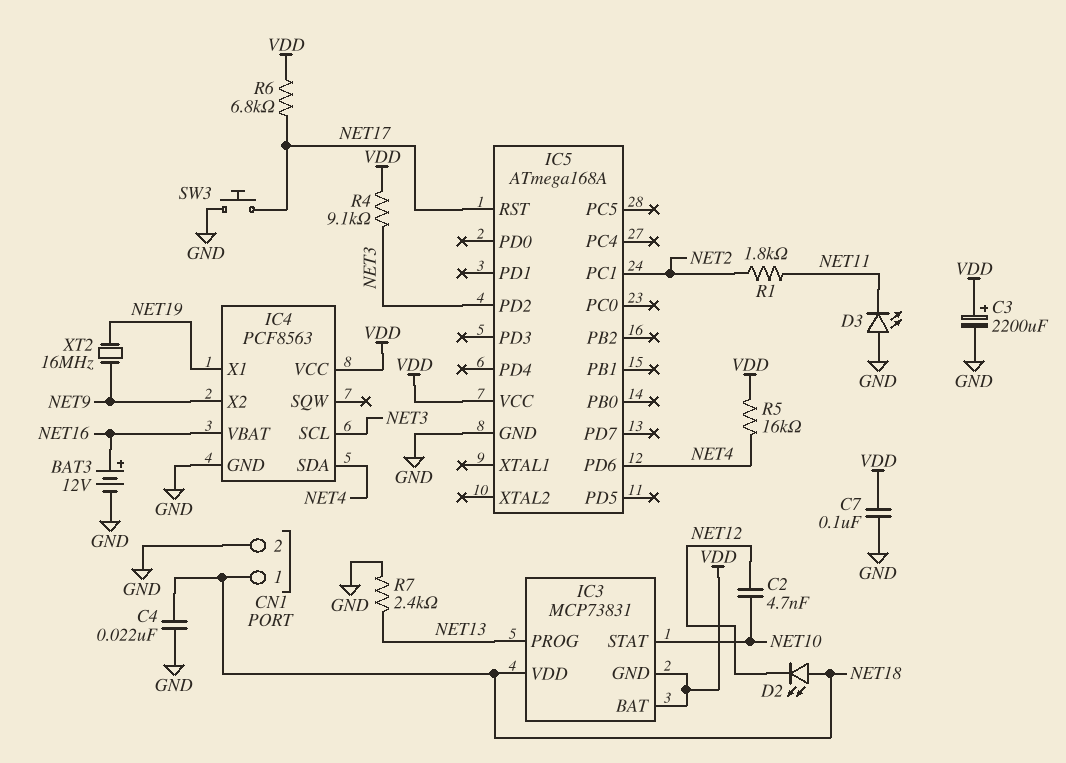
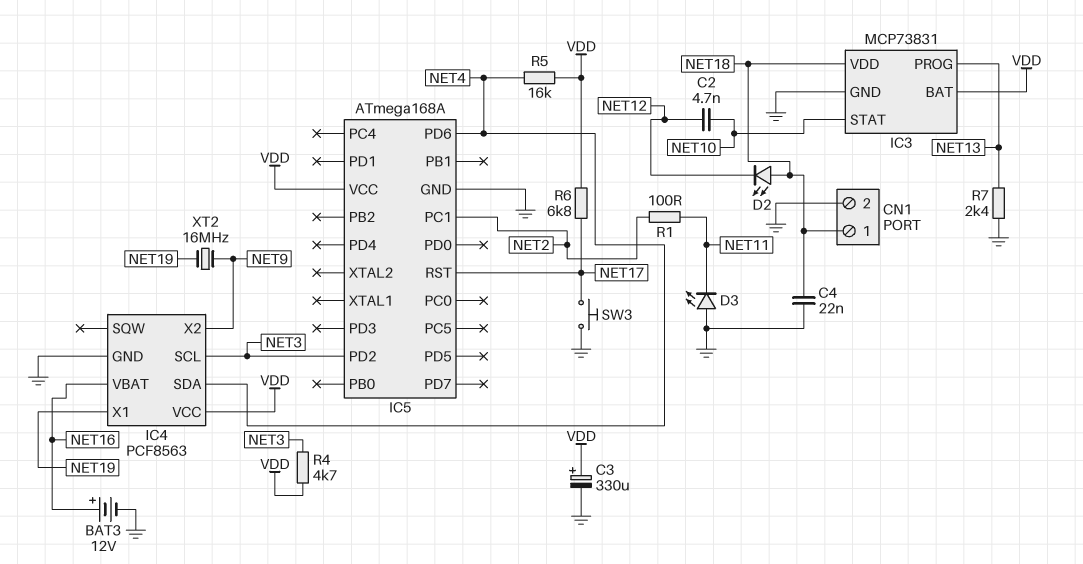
C3: 2200uF (plus VDD, minus GND) -> 330uF (plus VDD, minus GND)
C7: 100nF (GND, VDD) -> none
IC3 pin GND: VDD -> GND
R1: 1.8k (NET2, NET11) -> 100 (NET2, NET11)
R4: 9.1k (NET3, VDD) -> 4.7k (NET3, VDD)

